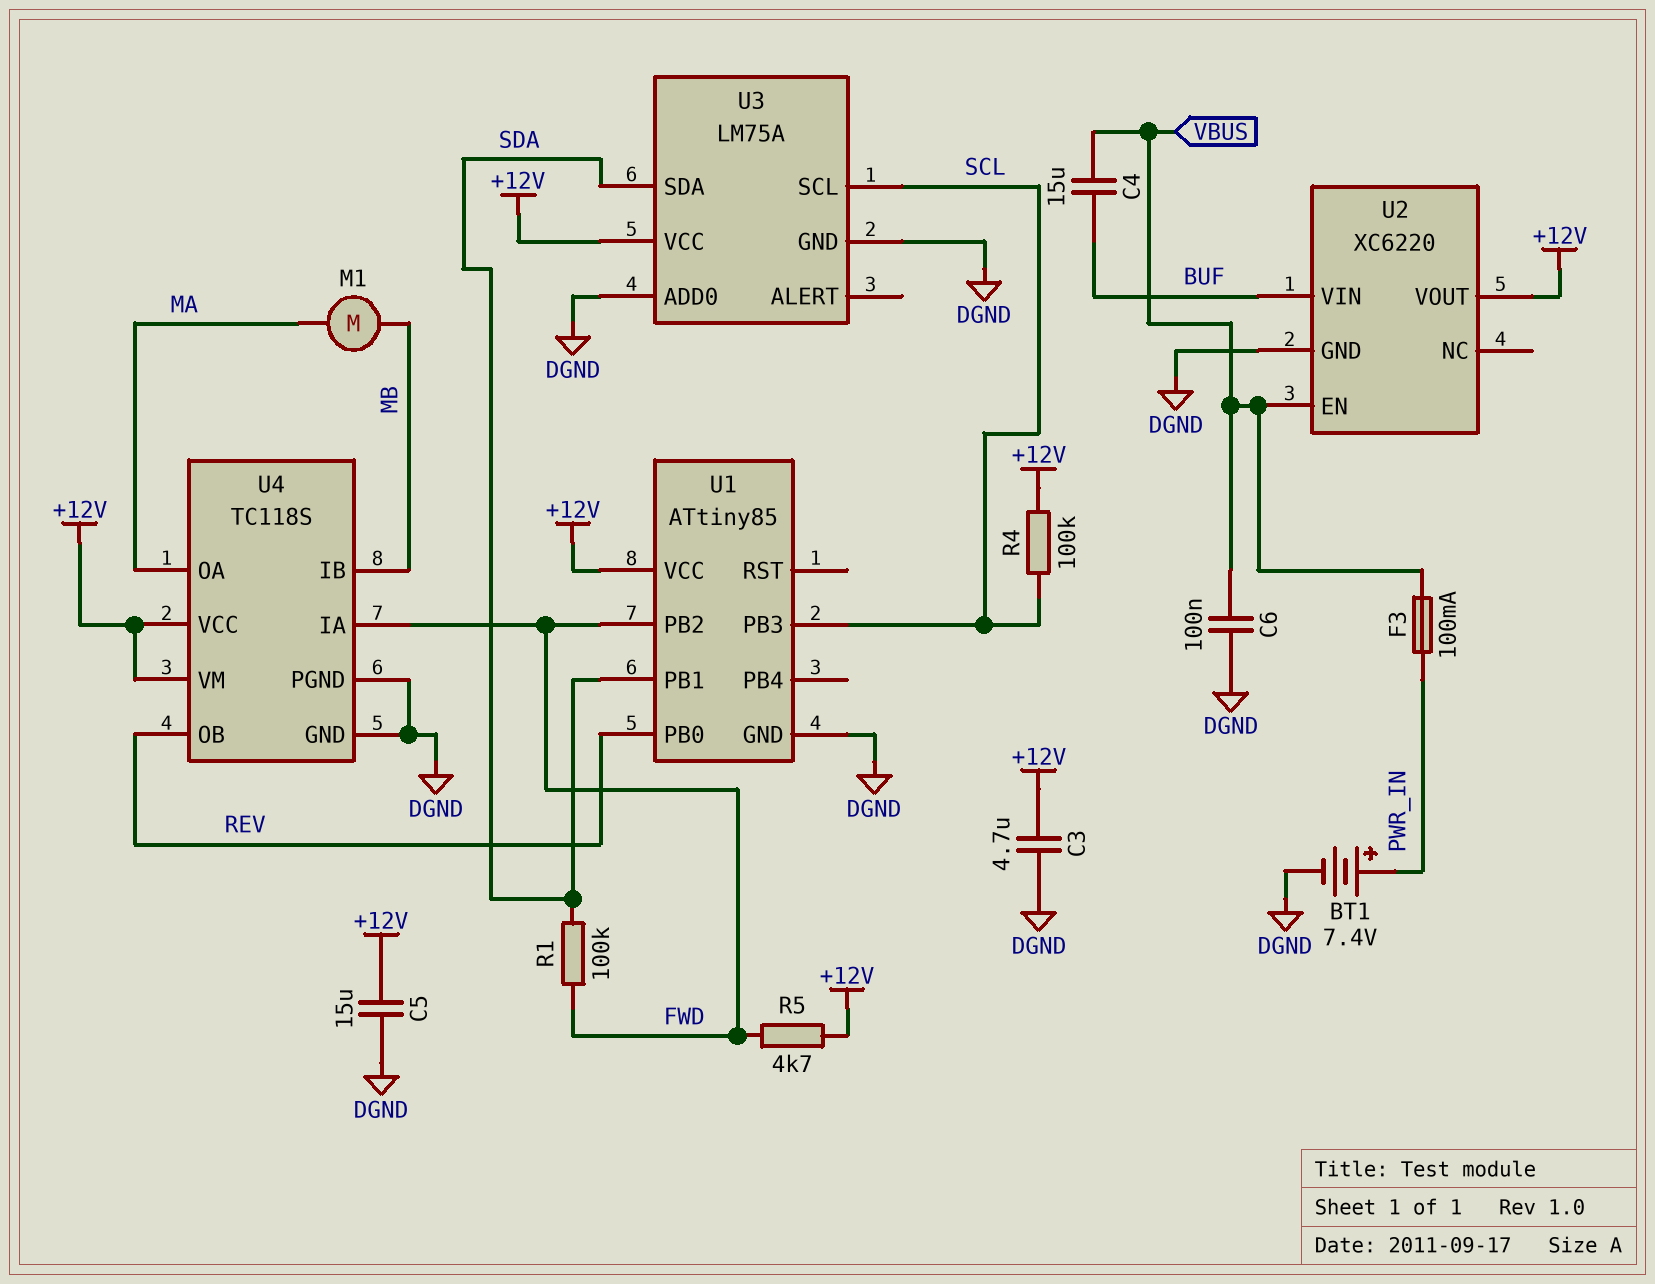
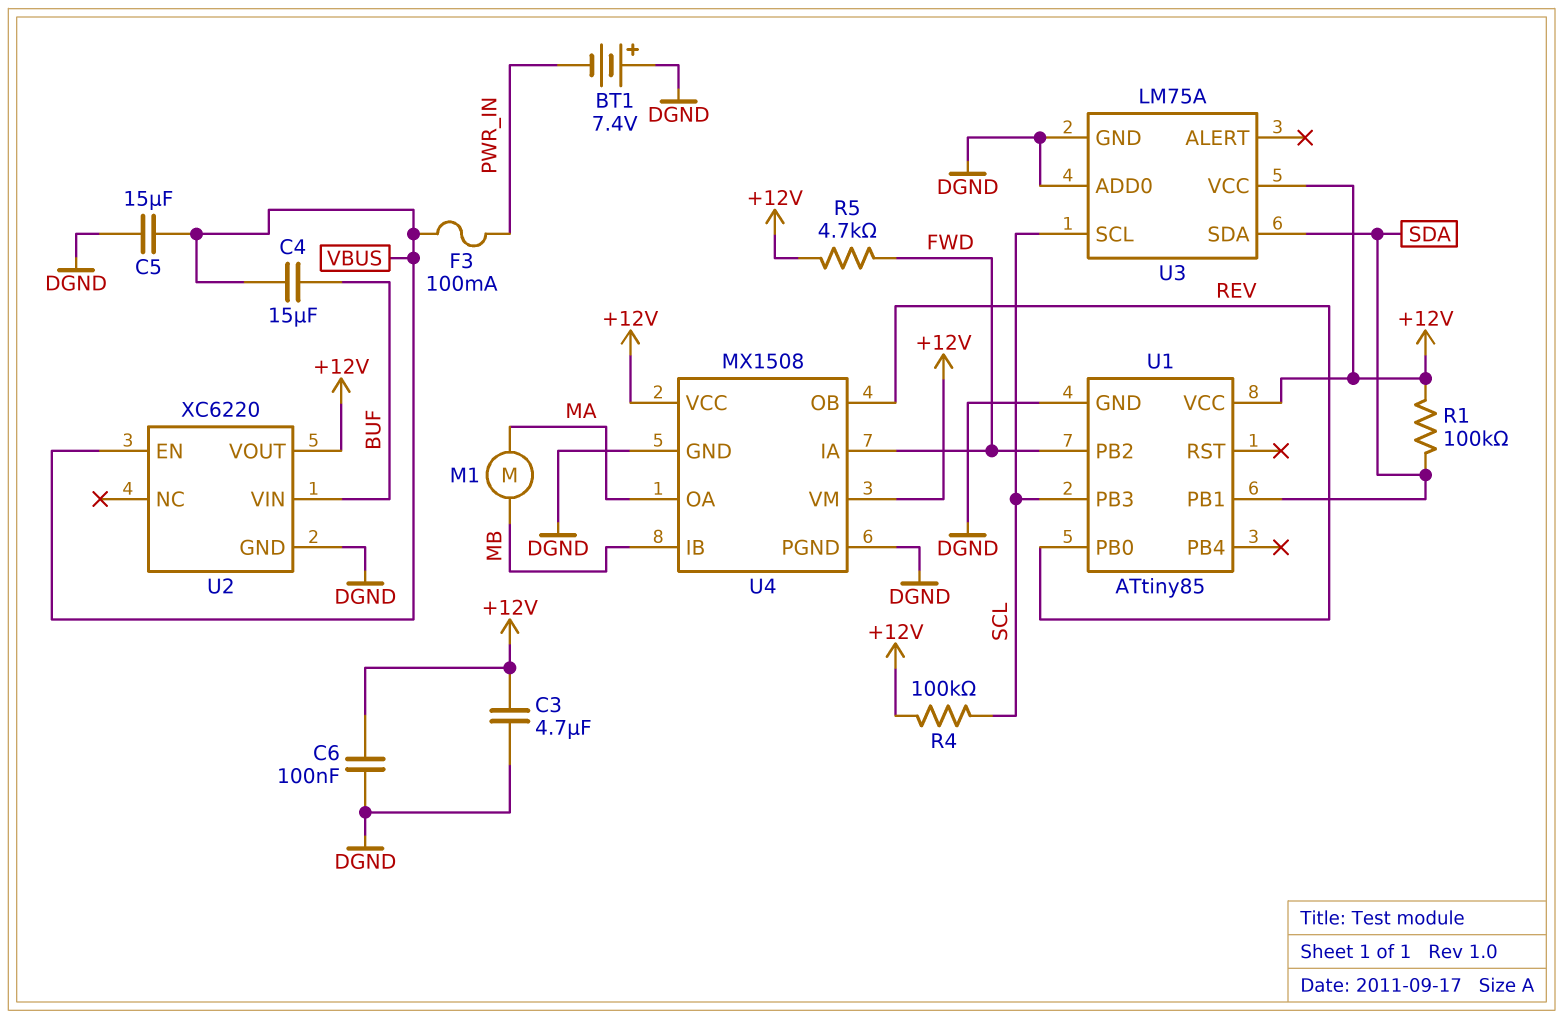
BT1: 7.4V (plus PWR_IN, minus DGND) -> 7.4V (plus DGND, minus PWR_IN)
C5: 15uF (+12V, DGND) -> 15uF (DGND, VBUS)
C6: 100nF (DGND, VBUS) -> 100nF (+12V, DGND)
R1: 100k (FWD, SDA) -> 100k (+12V, SDA)
U4: TC118S -> MX1508

